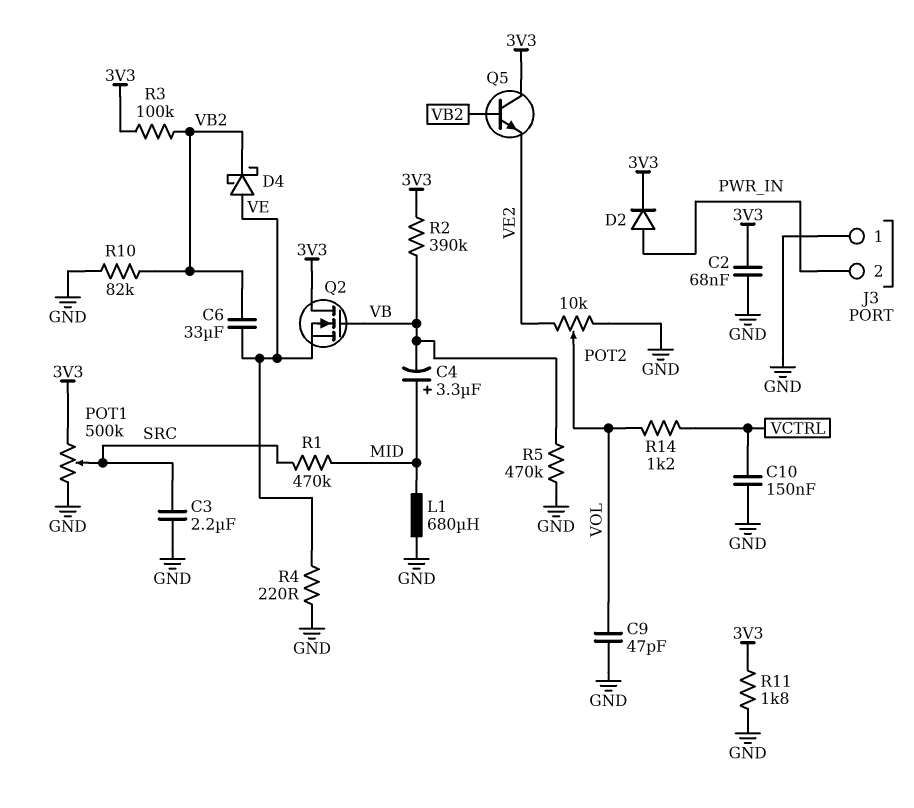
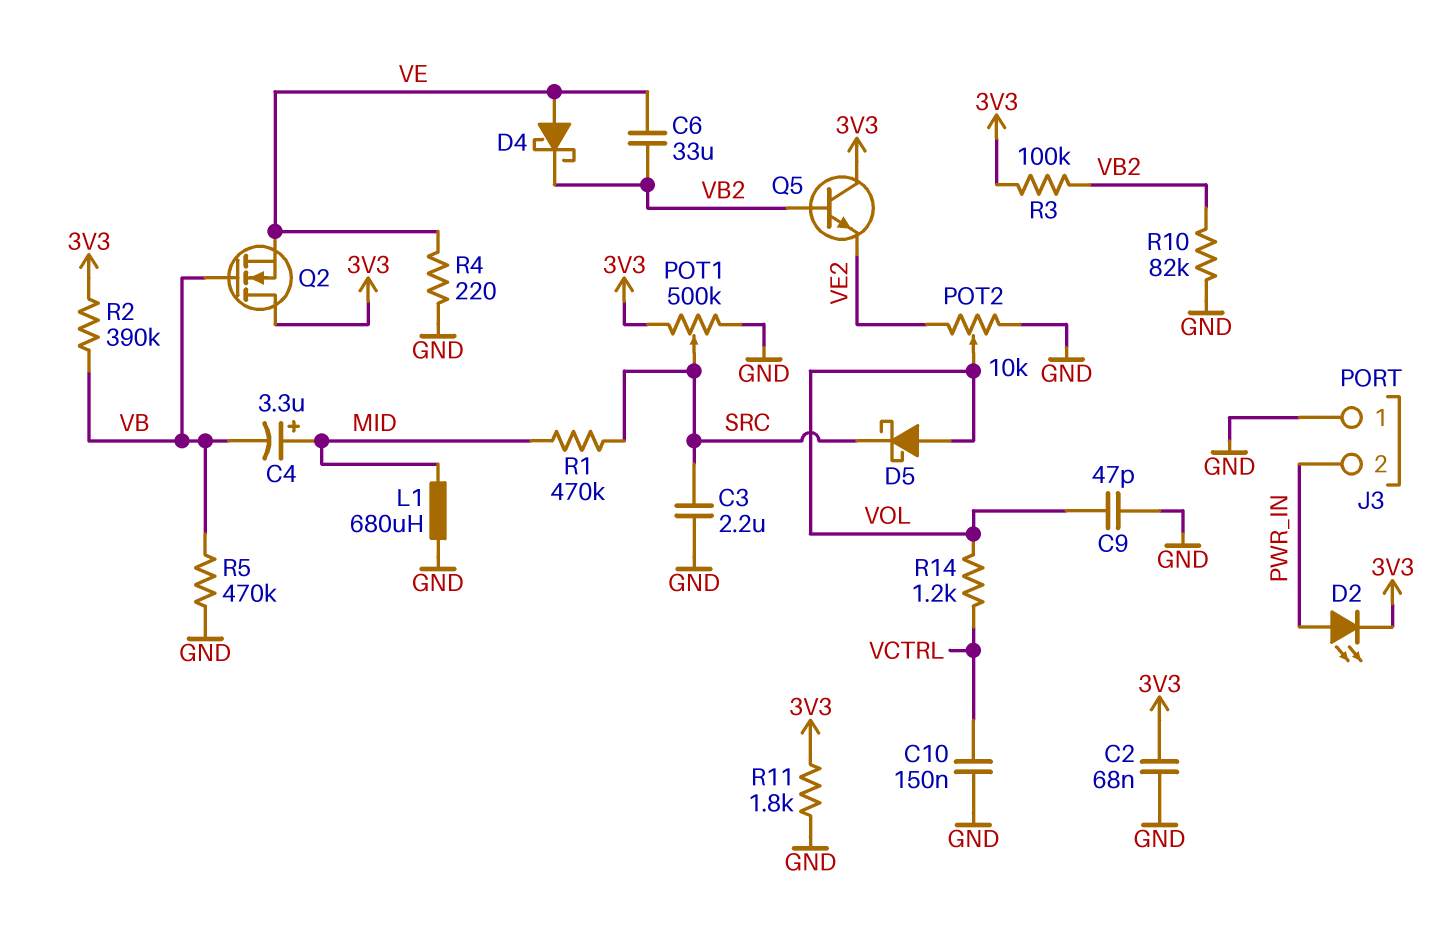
D2: diode (A PWR_IN, K 3V3) -> LED (A PWR_IN, K 3V3)
D5: none -> schottky (A VOL, K SRC)

